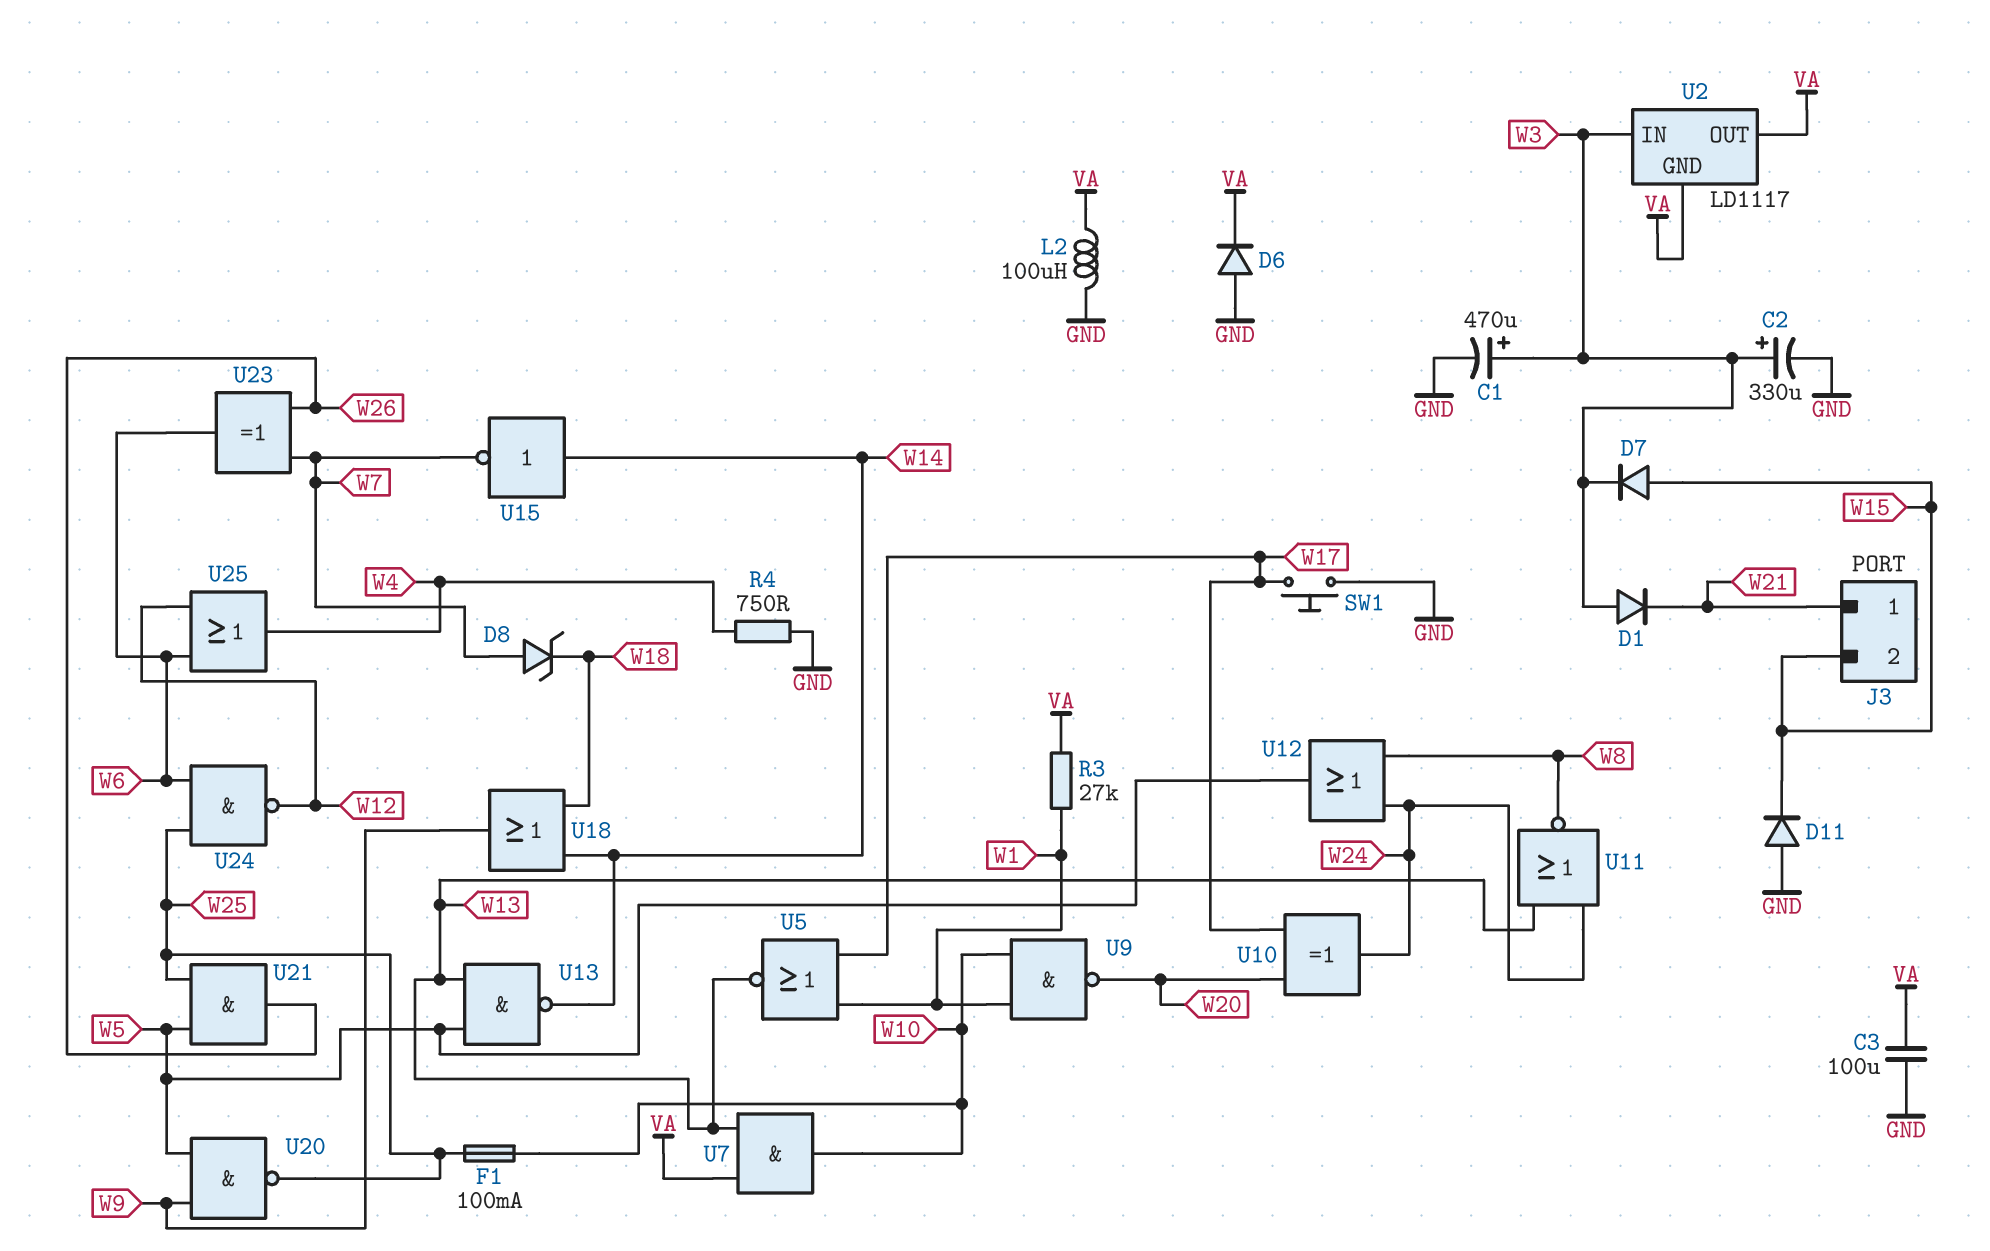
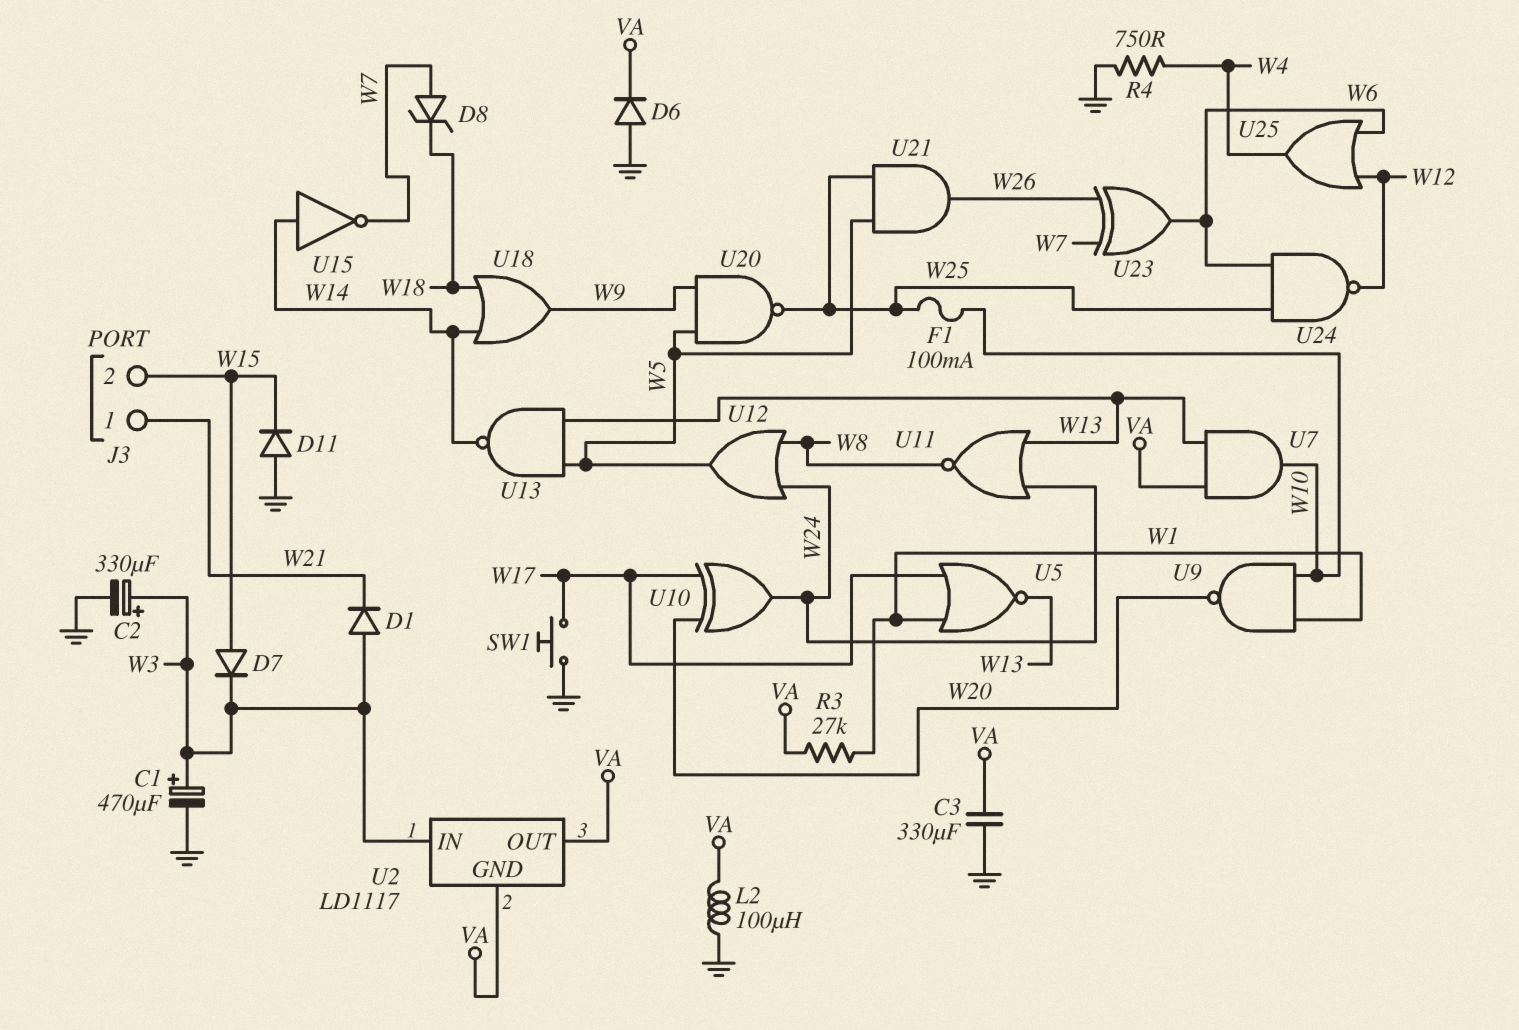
C3: 100uF (GND, VA) -> 330uF (GND, VA)

